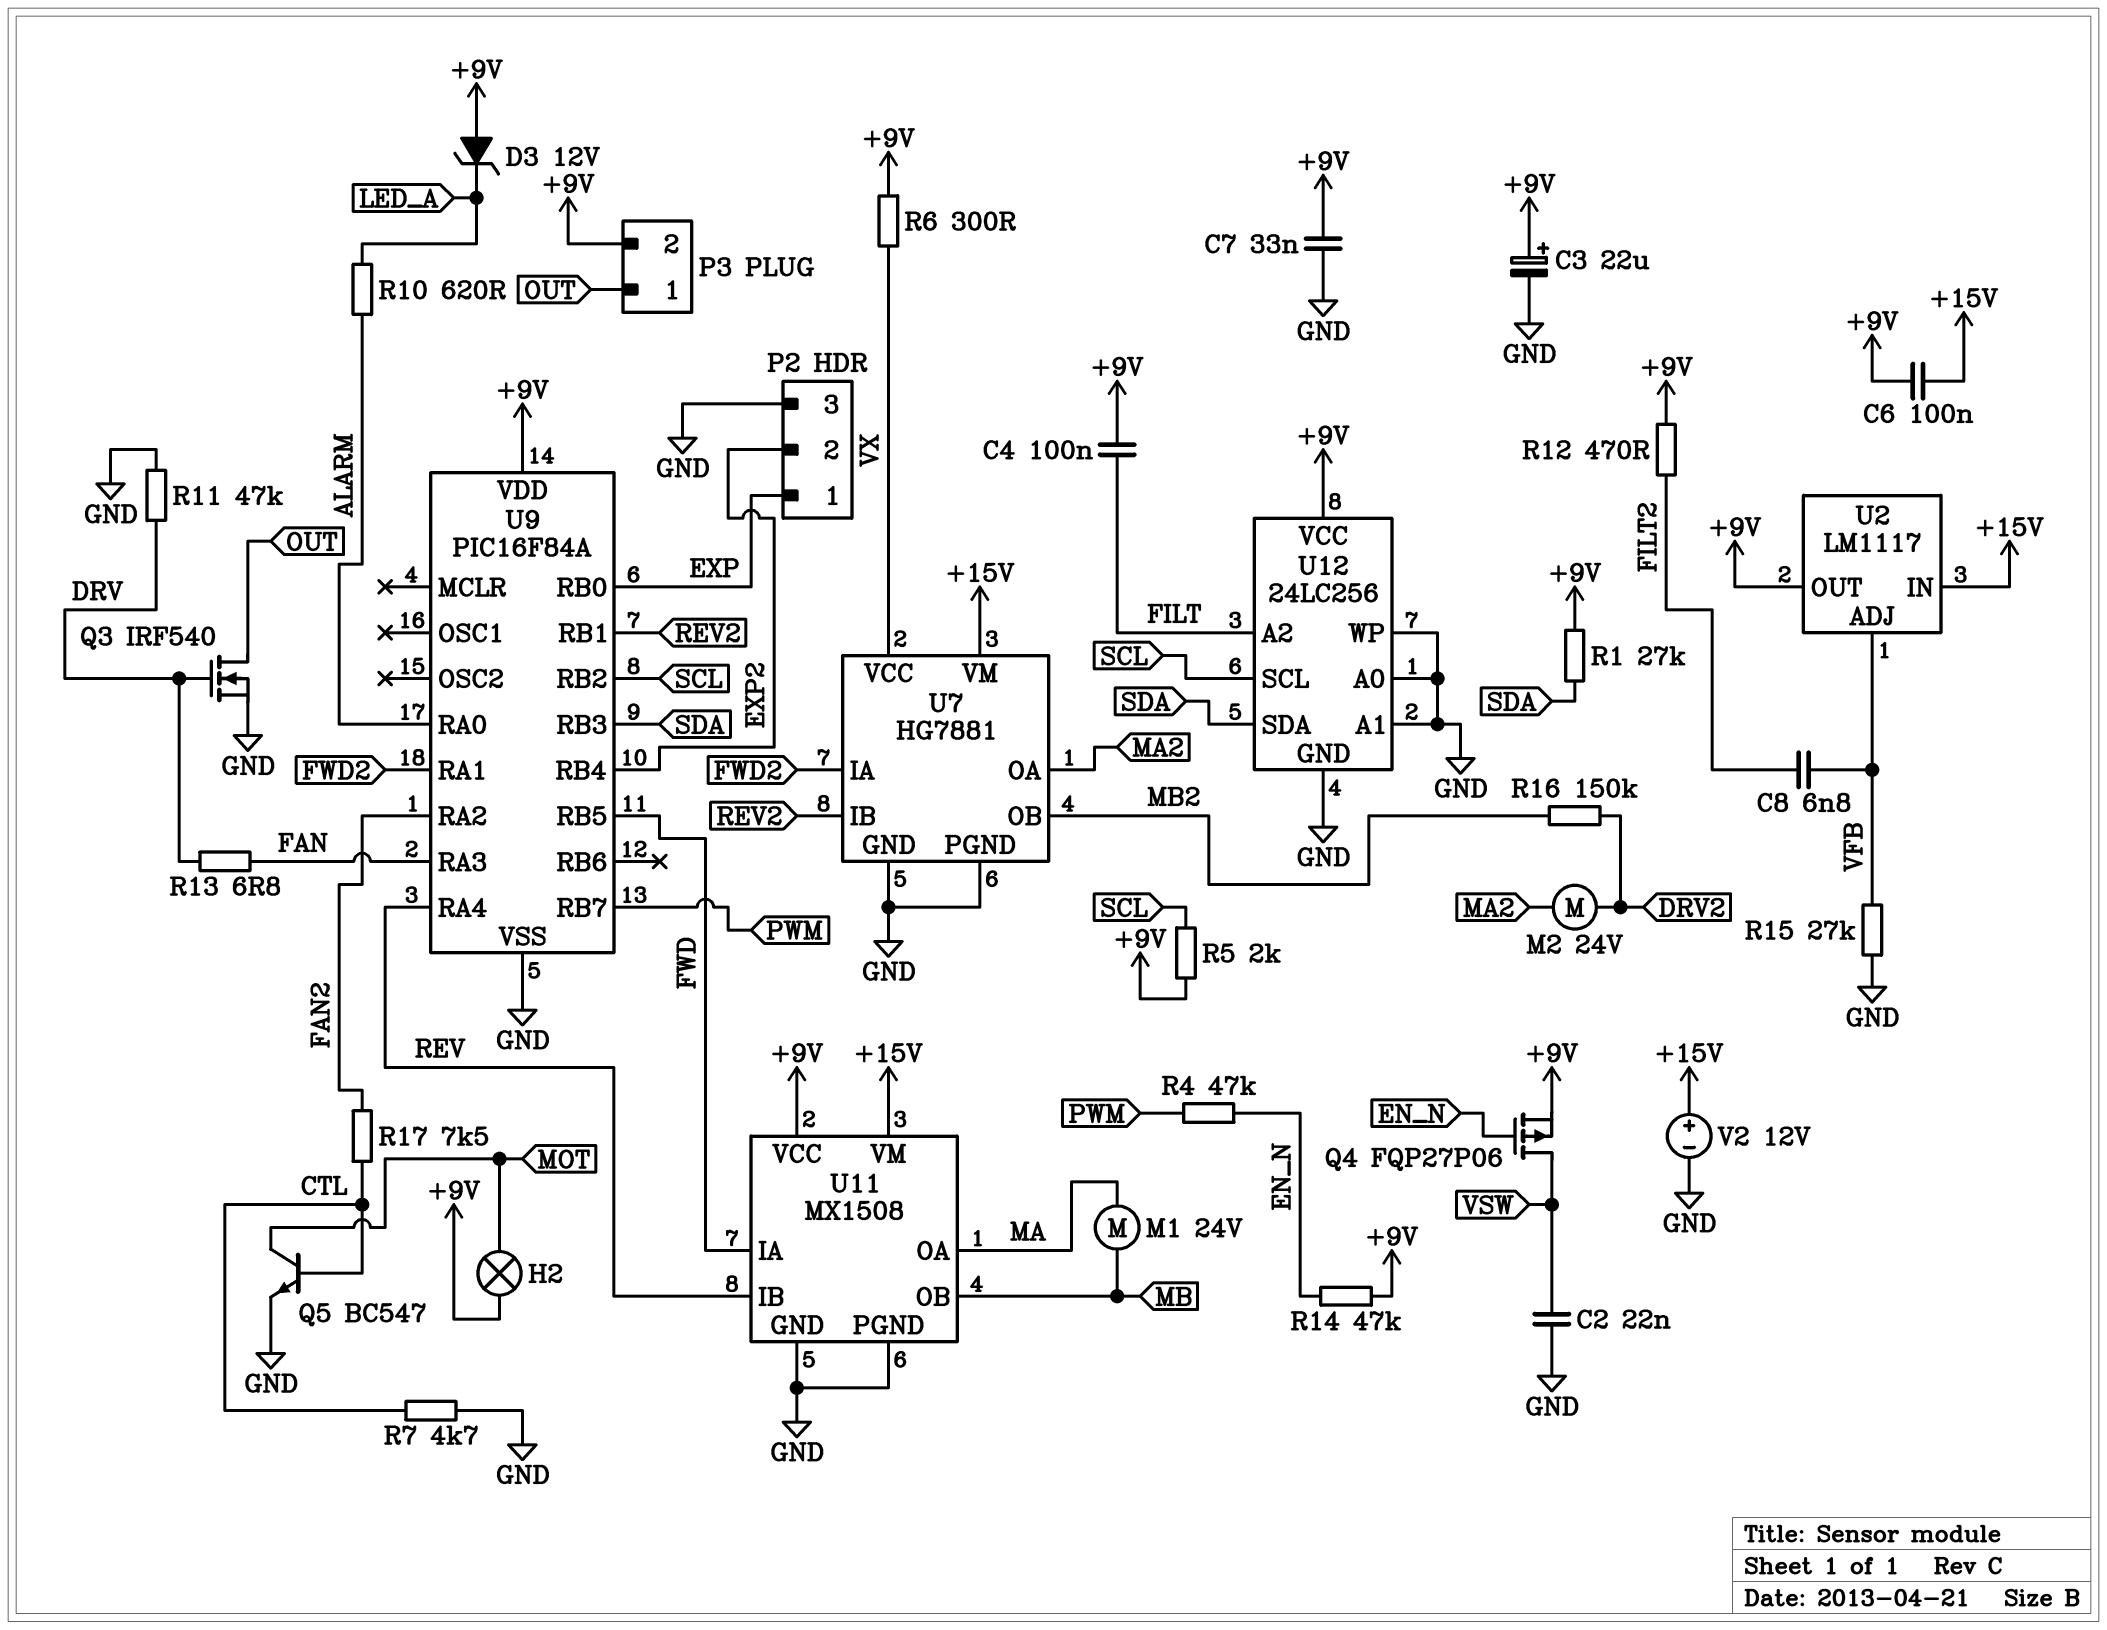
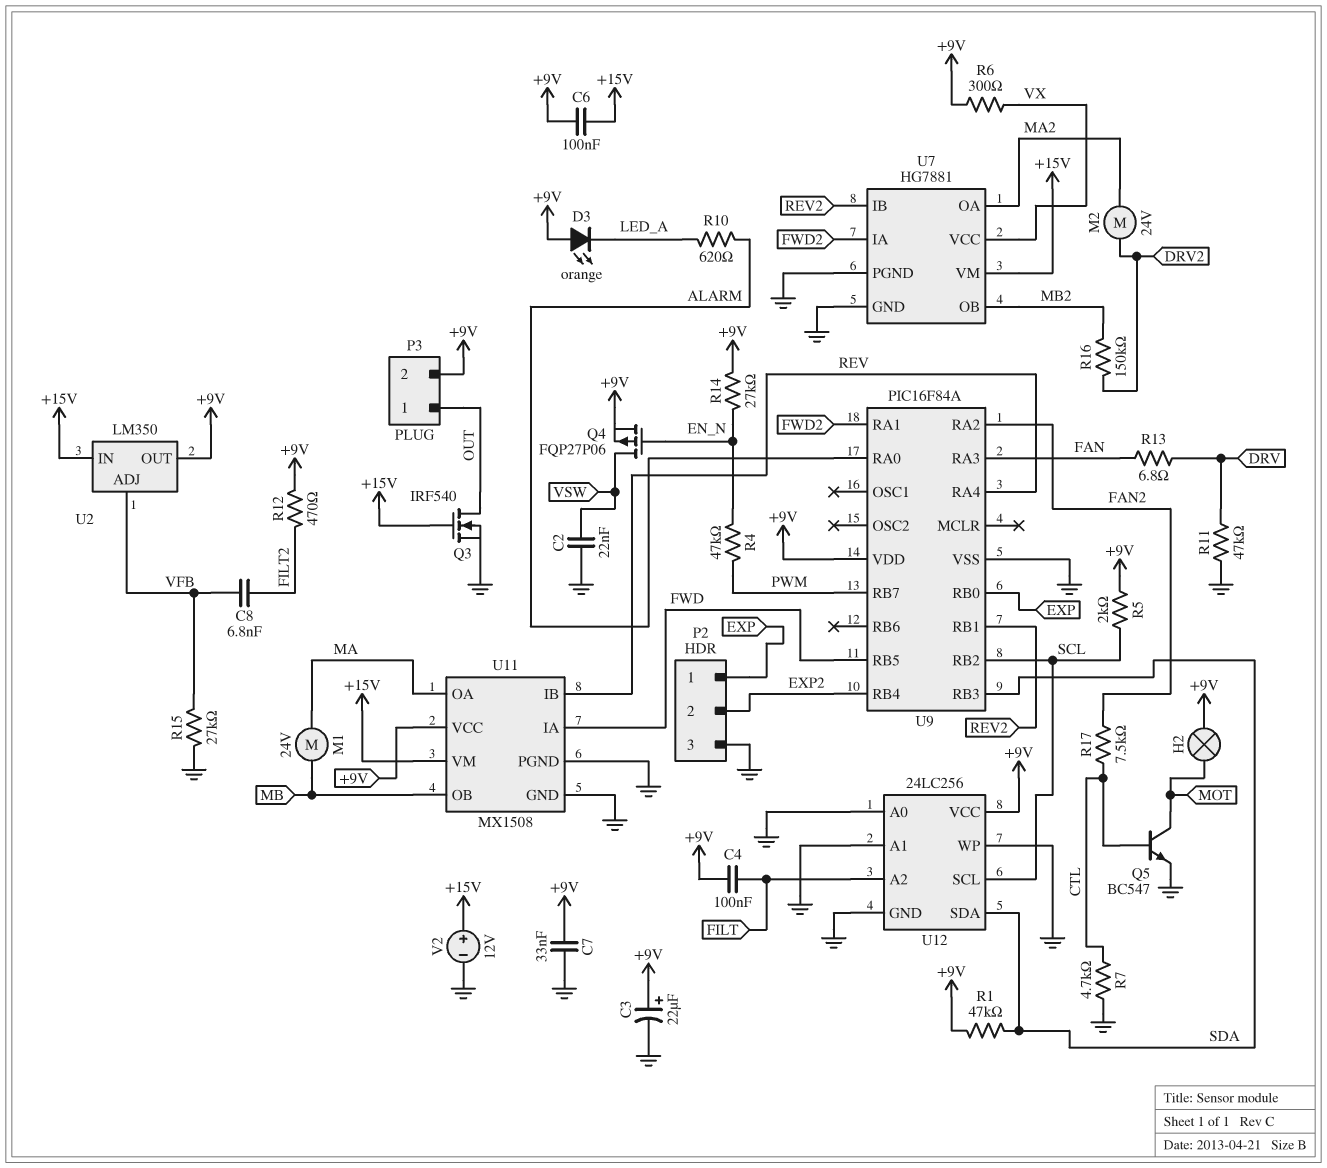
D3: zener 12V (A +9V, K LED_A) -> LED orange (A +9V, K LED_A)
Q3: NMOS IRF540 (G DRV, D OUT, S GND) -> NMOS IRF540 (G +15V, D OUT, S GND)
R1: 27k (+9V, SDA) -> 47k (+9V, SDA)
R14: 47k (+9V, EN_N) -> 27k (+9V, EN_N)
U2: LM1117 -> LM350

